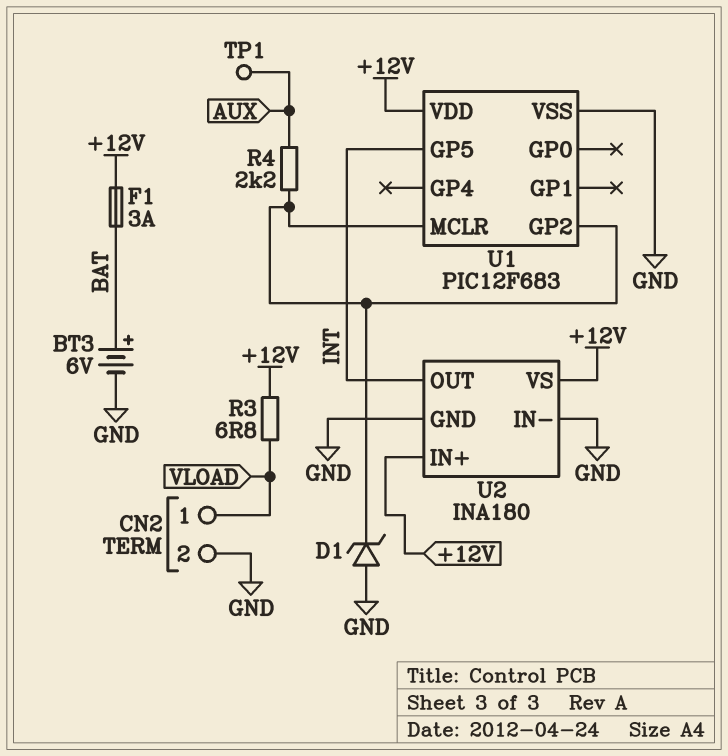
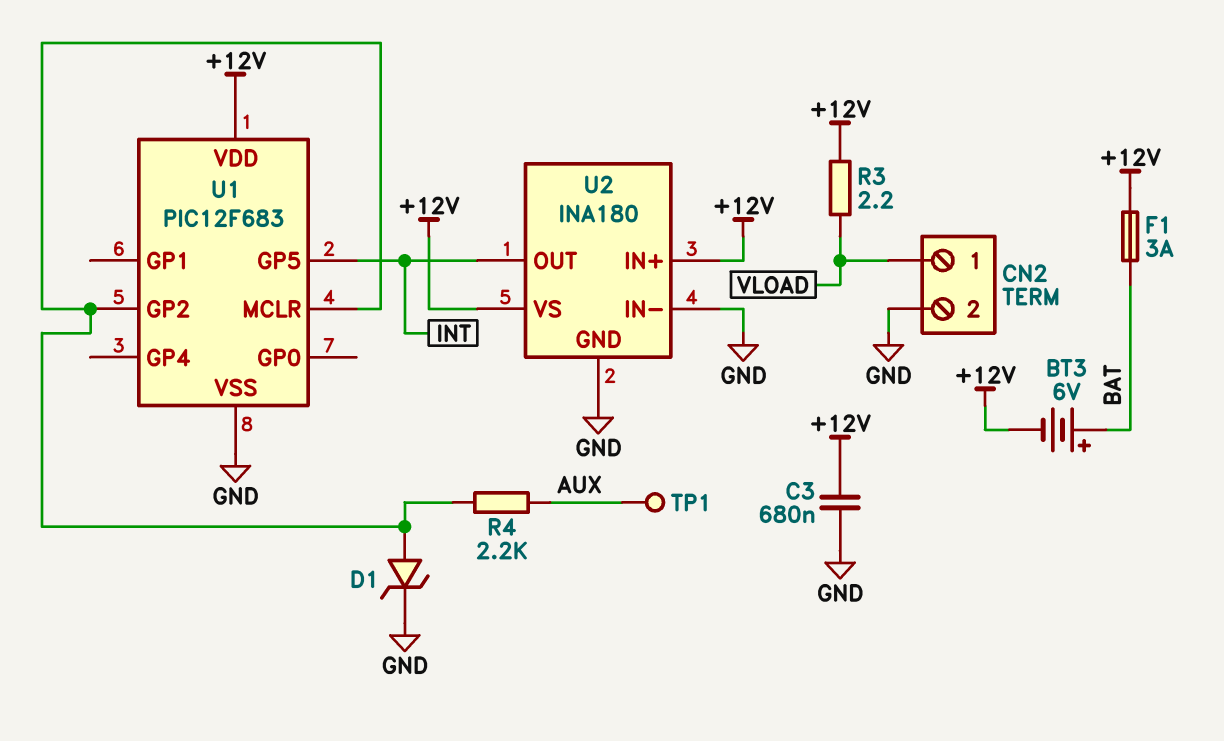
BT3: 6V (plus BAT, minus GND) -> 6V (plus BAT, minus +12V)
C3: none -> 680nF (+12V, GND)
D1: zener (A GND, K U1/GP2) -> zener (A U1/GP2, K GND)
R3: 6.8 (+12V, VLOAD) -> 2.2 (+12V, VLOAD)

